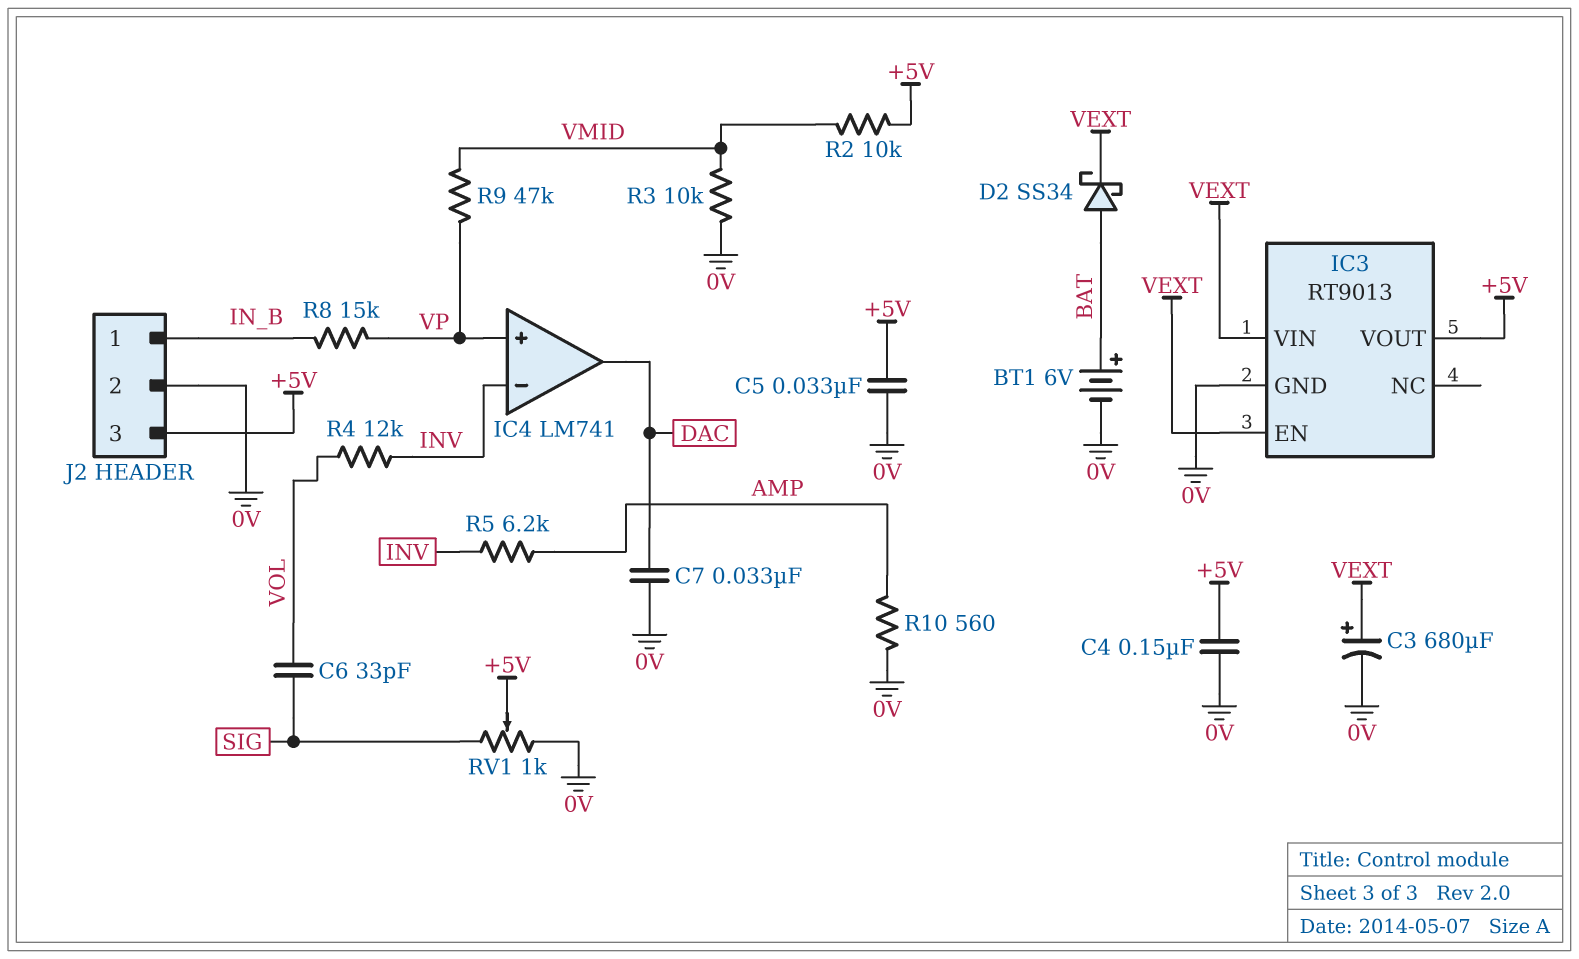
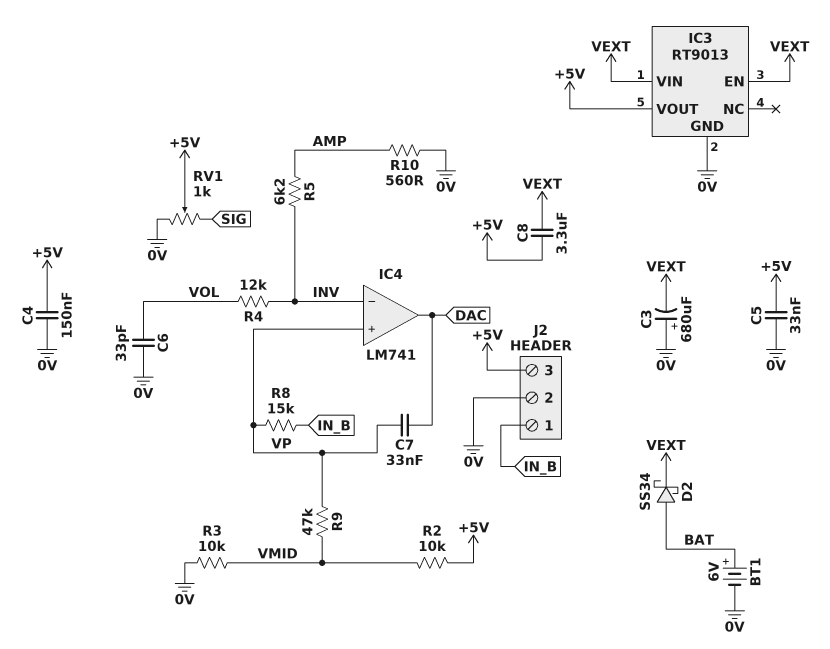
C3: 680uF (plus VEXT, minus 0V) -> 680uF (plus 0V, minus VEXT)
C6: 33pF (SIG, VOL) -> 33pF (0V, VOL)
C7: 33nF (0V, DAC) -> 33nF (DAC, VP)
C8: none -> 3.3uF (+5V, VEXT)

